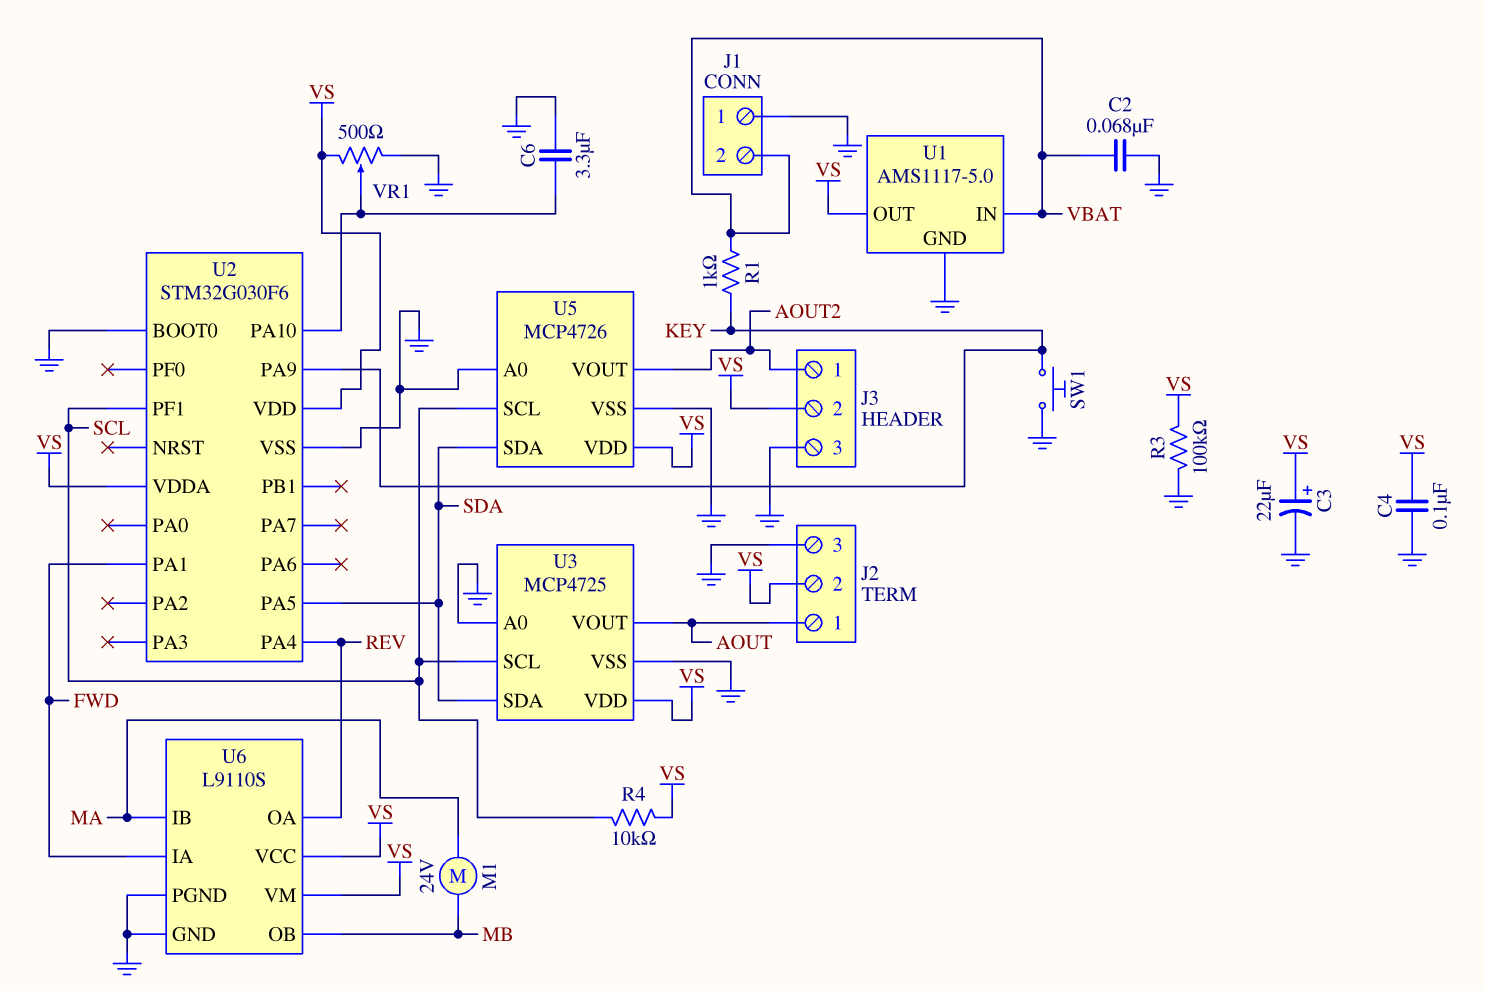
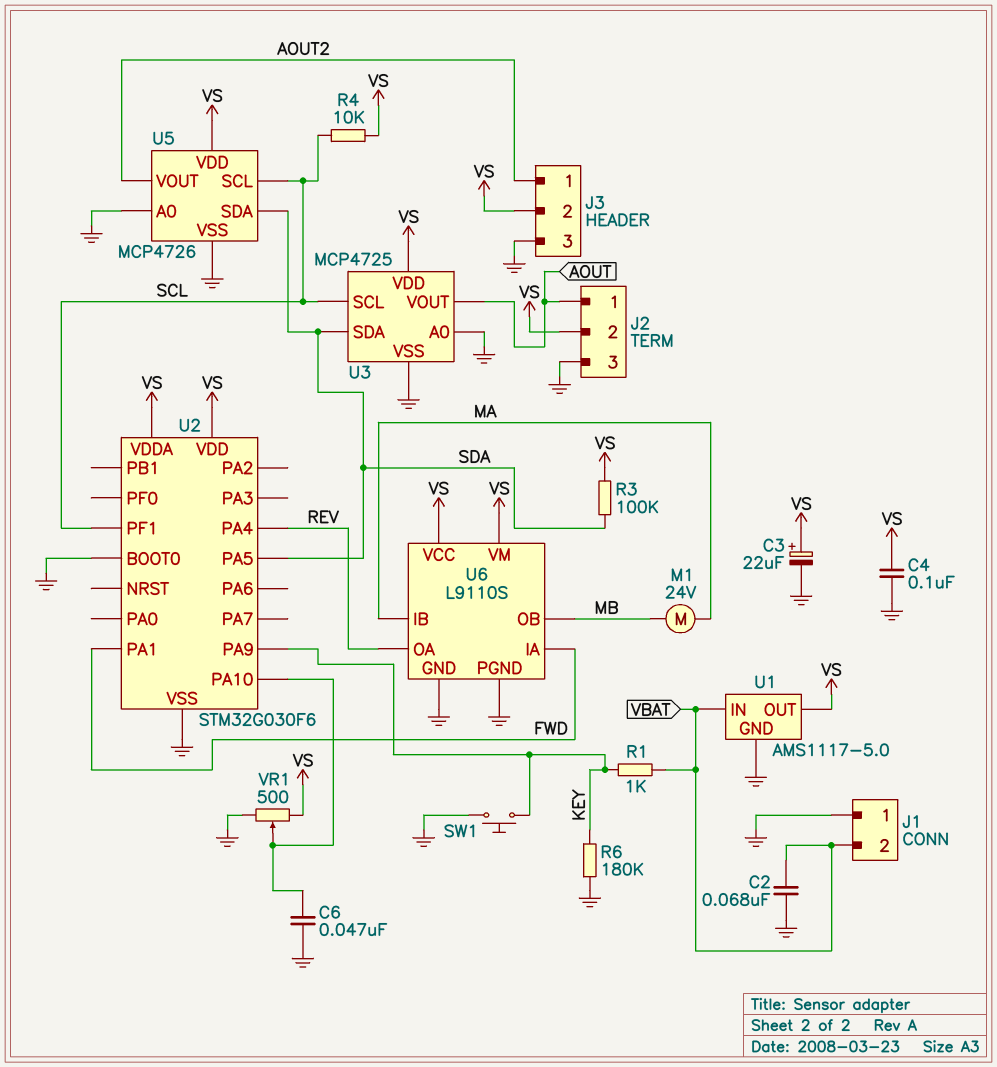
C6: 3.3uF (GND, U2/PA10) -> 47nF (GND, U2/PA10)
R3: 100k (GND, VS) -> 100k (SDA, VS)
R6: none -> 180k (GND, KEY)

